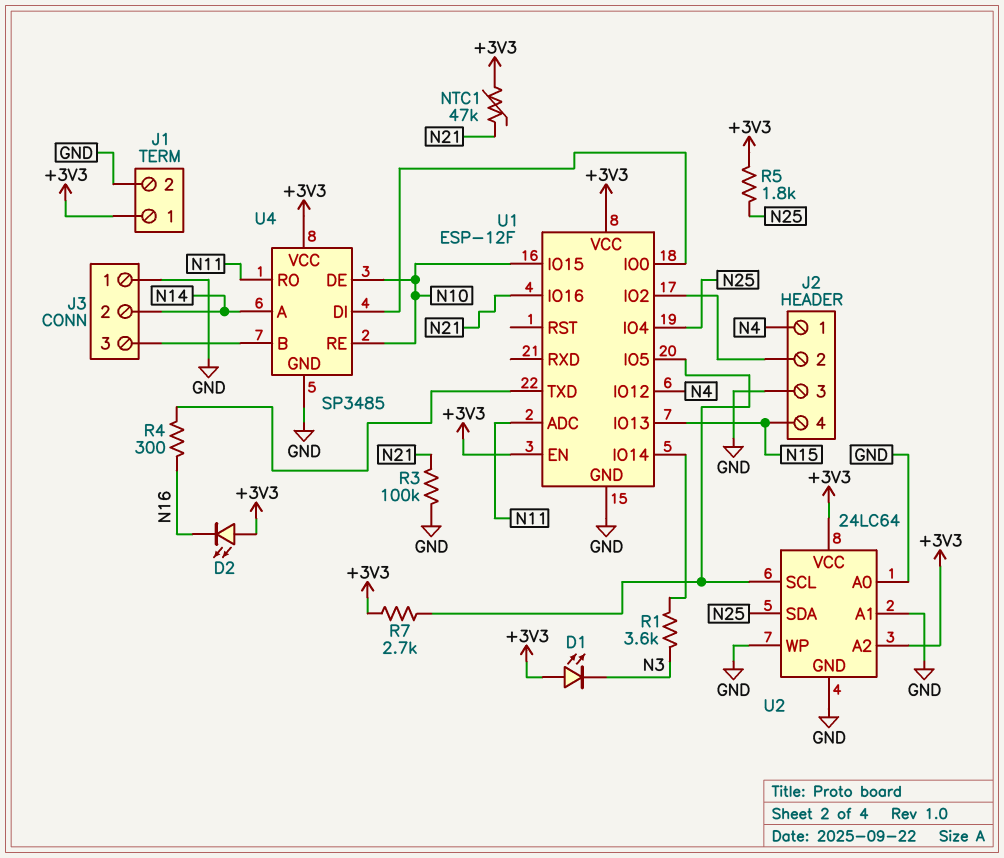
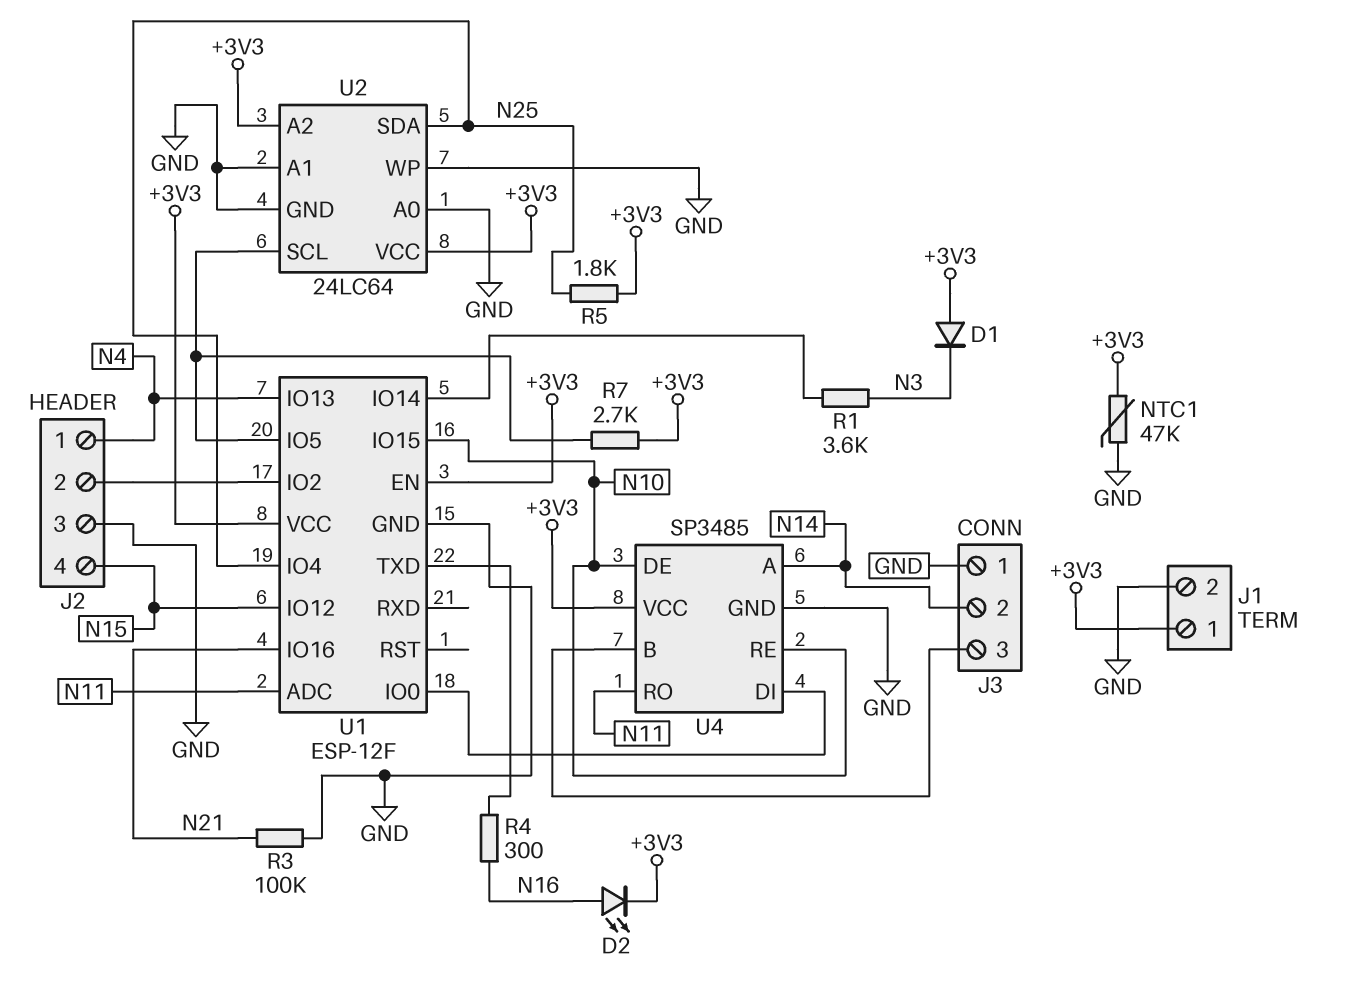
D1: LED (A +3V3, K N3) -> diode (A +3V3, K N3)
D2: LED (A +3V3, K N16) -> LED (A N16, K +3V3)
NTC1: 47k (+3V3, N21) -> 47k (+3V3, GND)
U1 pin IO12: N4 -> N15
U1 pin IO13: N15 -> N4

